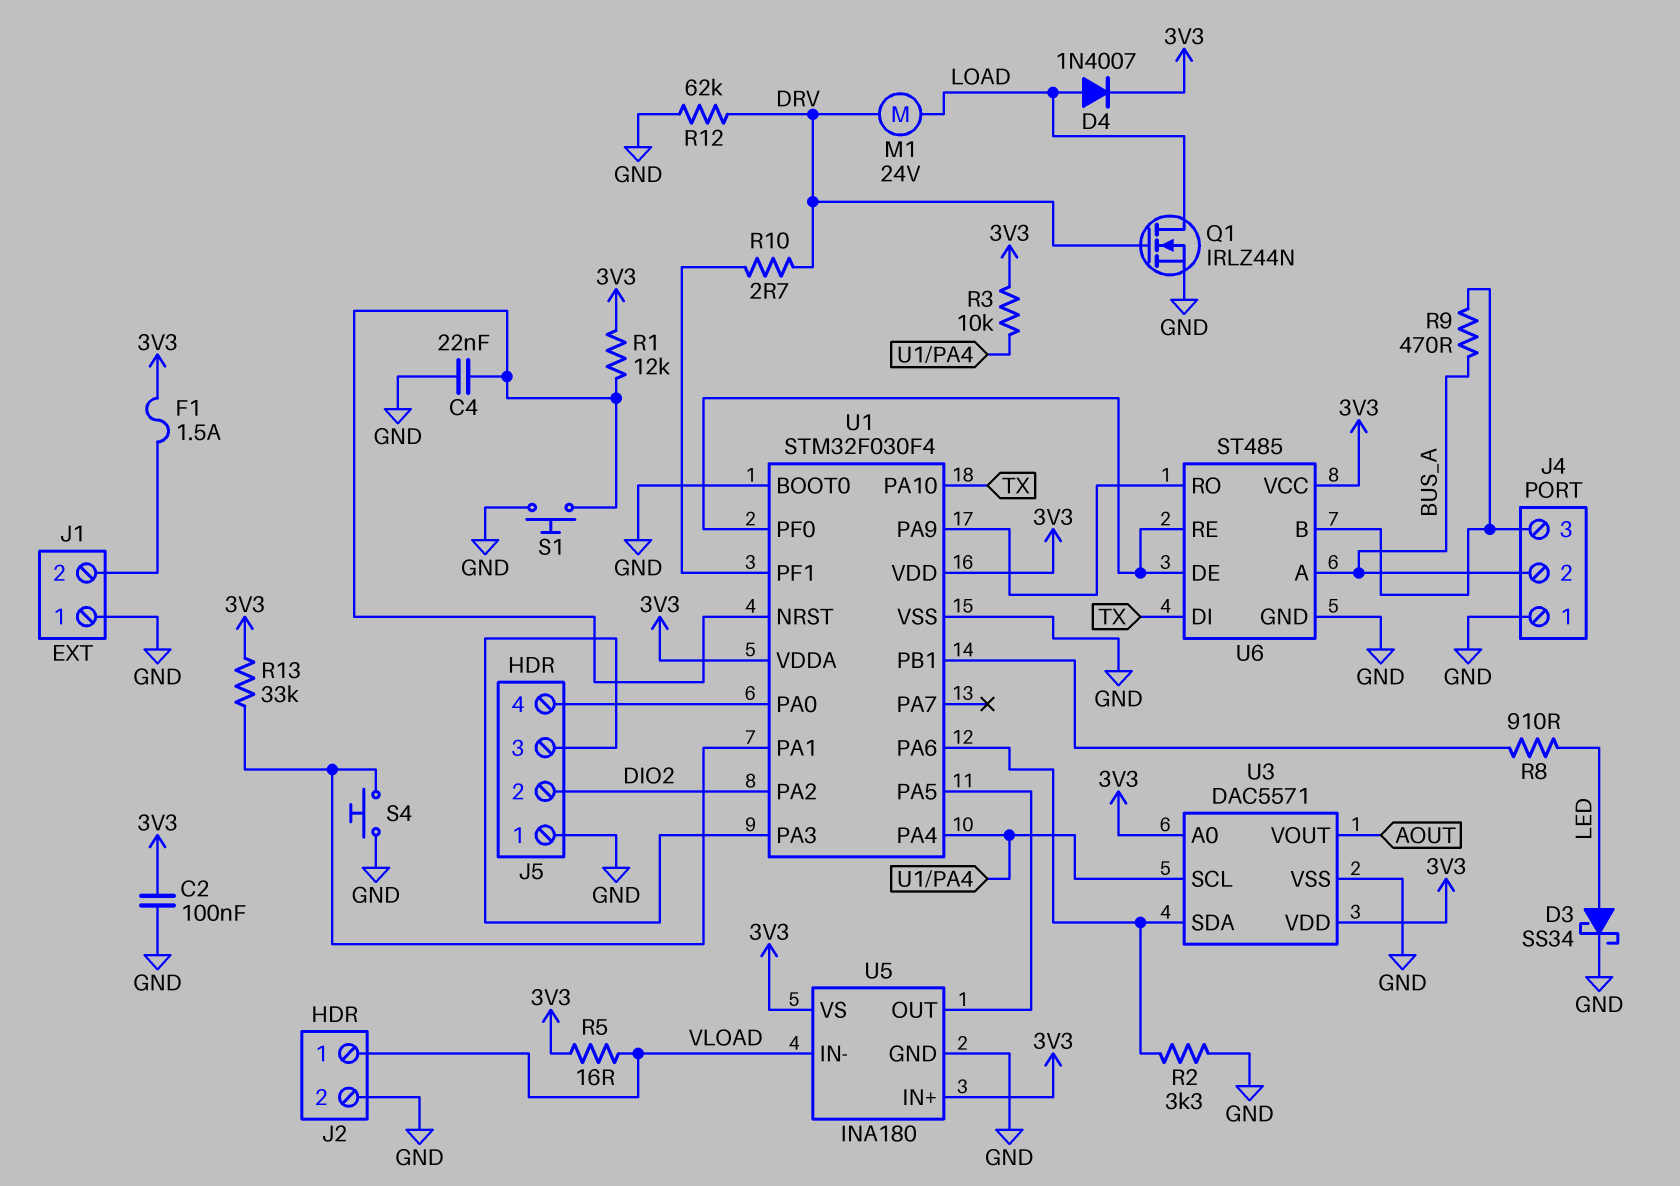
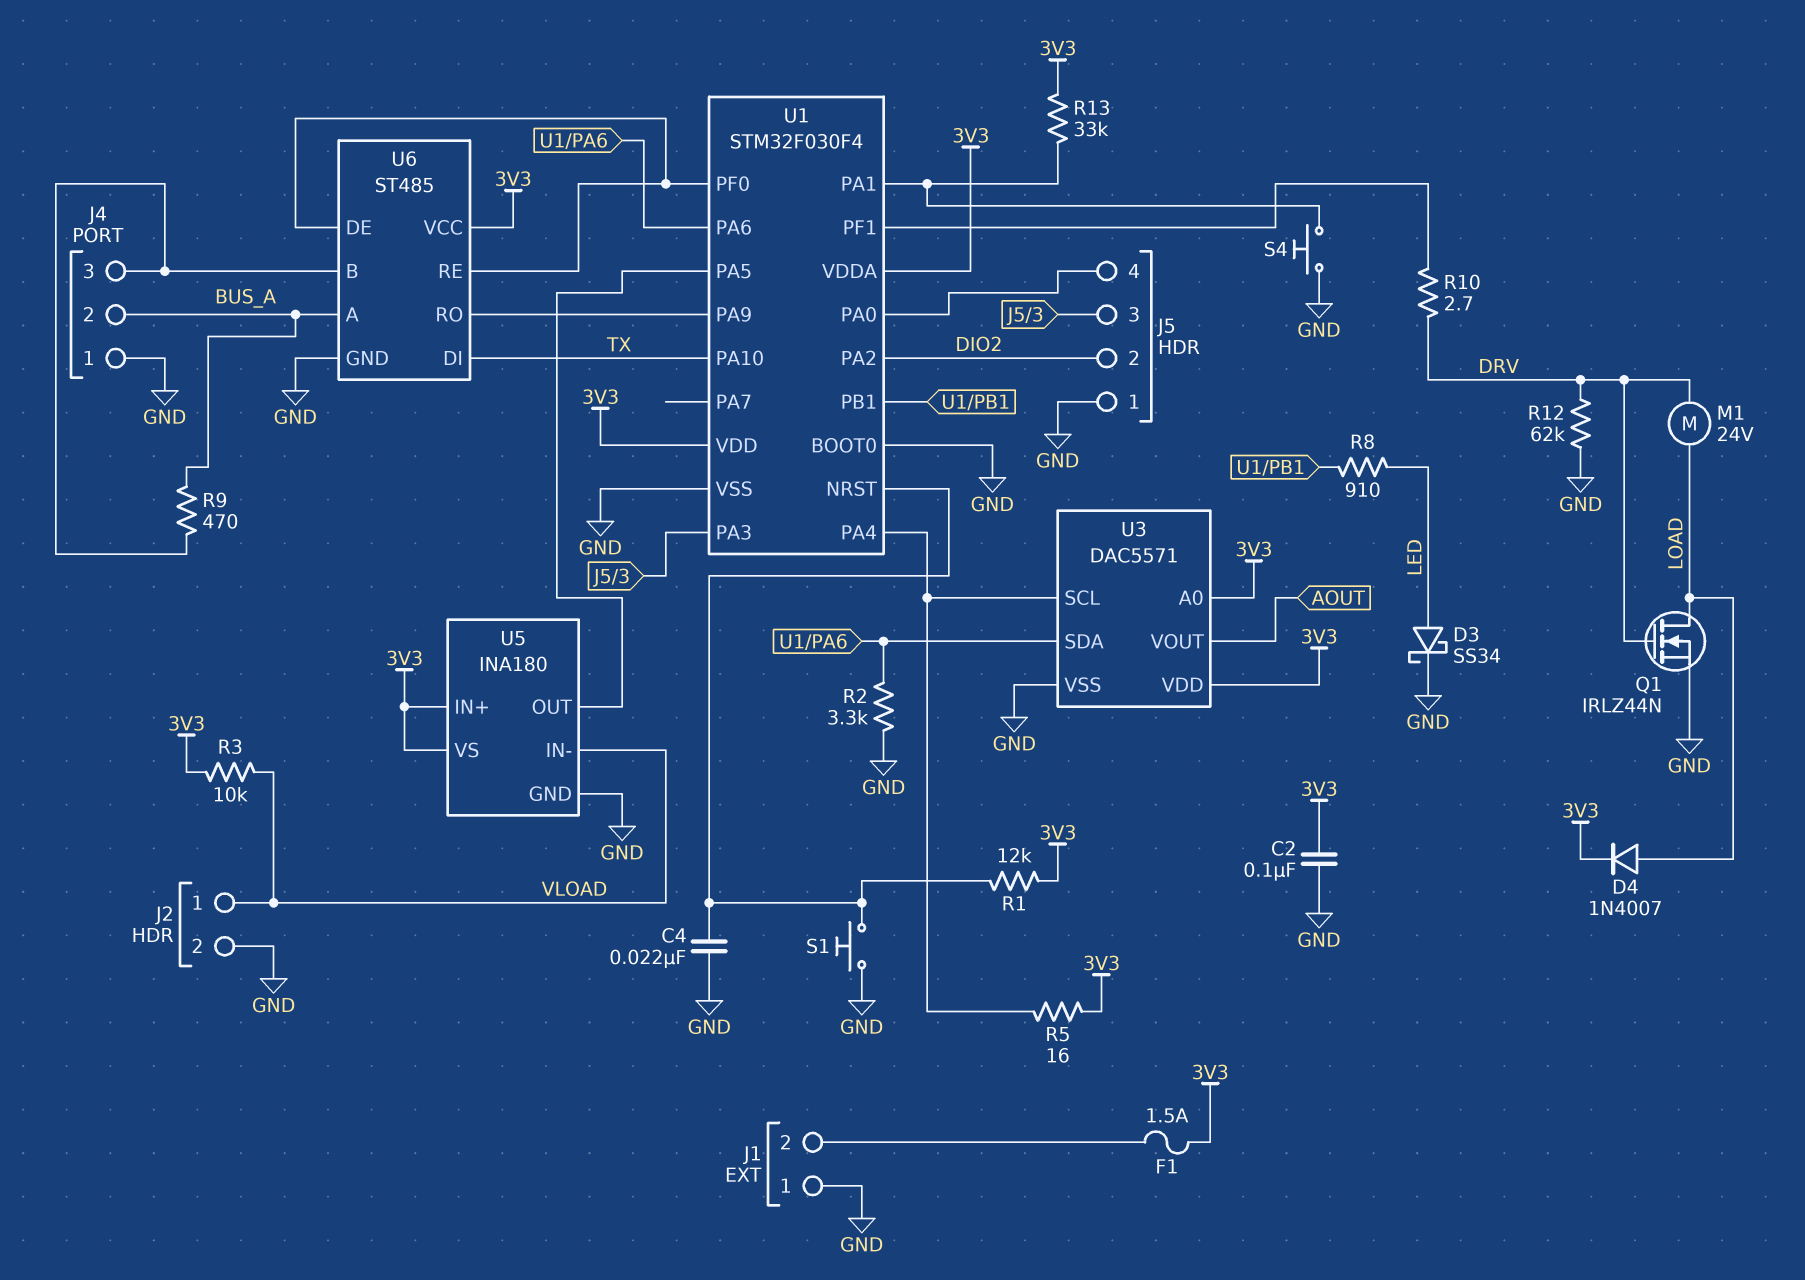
R3: 10k (3V3, U1/PA4) -> 10k (3V3, VLOAD)
R5: 16 (3V3, VLOAD) -> 16 (3V3, U1/PA4)

